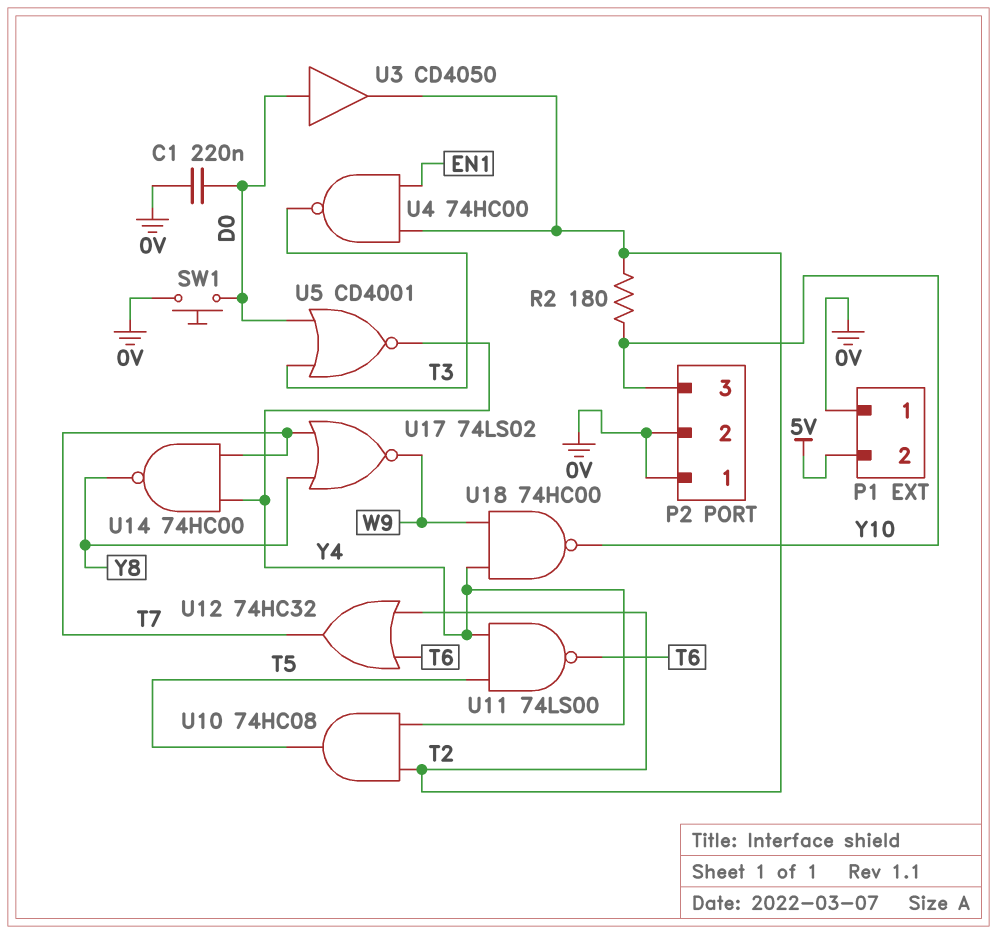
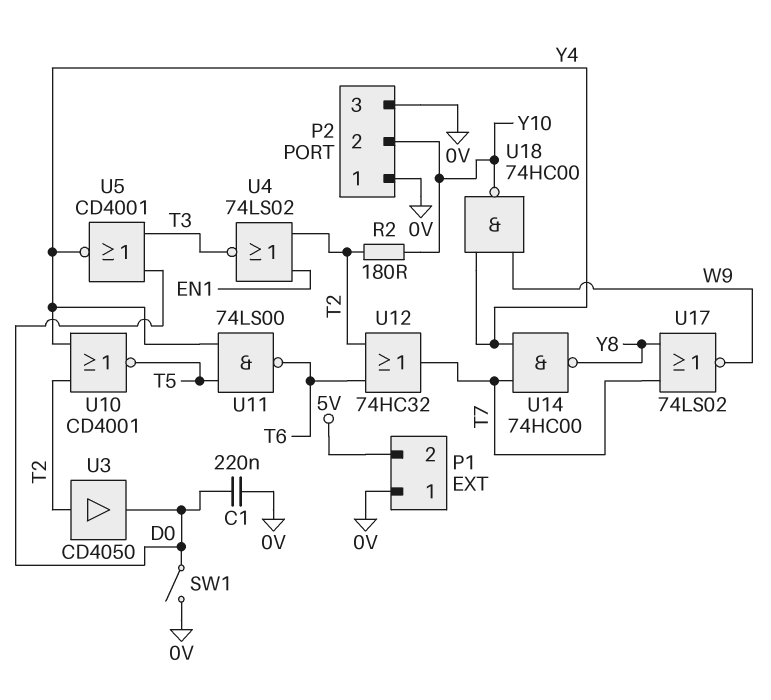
P2 pin 2: 0V -> Y10
P2 pin 3: Y10 -> 0V
SW1: button (0V, D0) -> switch (0V, D0)
U3: buffer CD4050 (in D0, out T2) -> buffer CD4050 (in T2, out D0)
U4: NAND 74HC00 (in EN1, in T2, out T3) -> NOR 74LS02 (in EN1, in T2, out T3)
U10: AND 74HC08 (in T2, in Y4, out T5) -> NOR CD4001 (in T2, in Y4, out T5)

